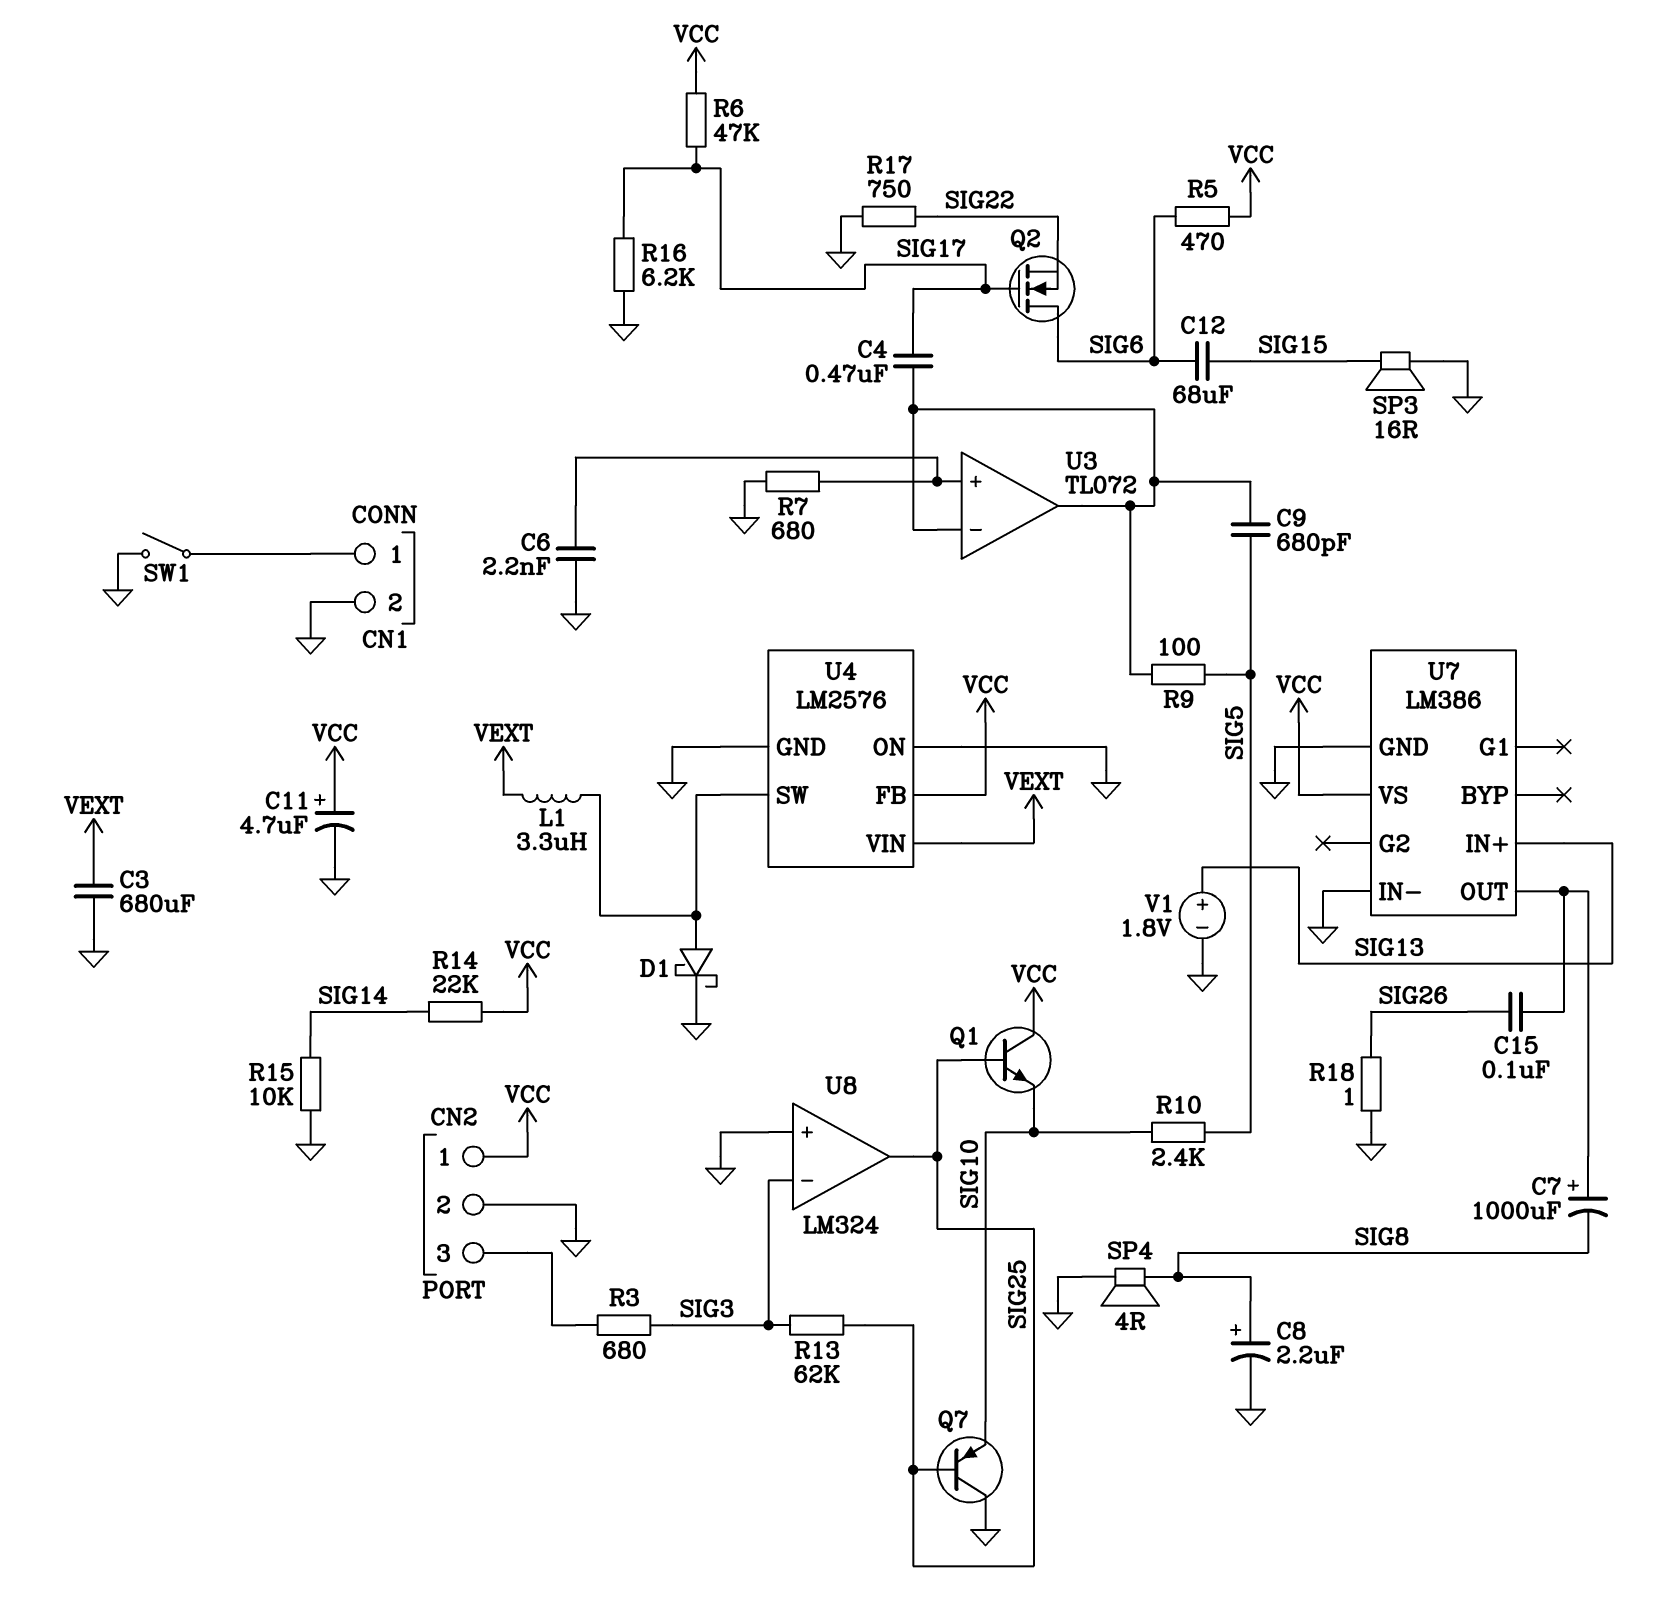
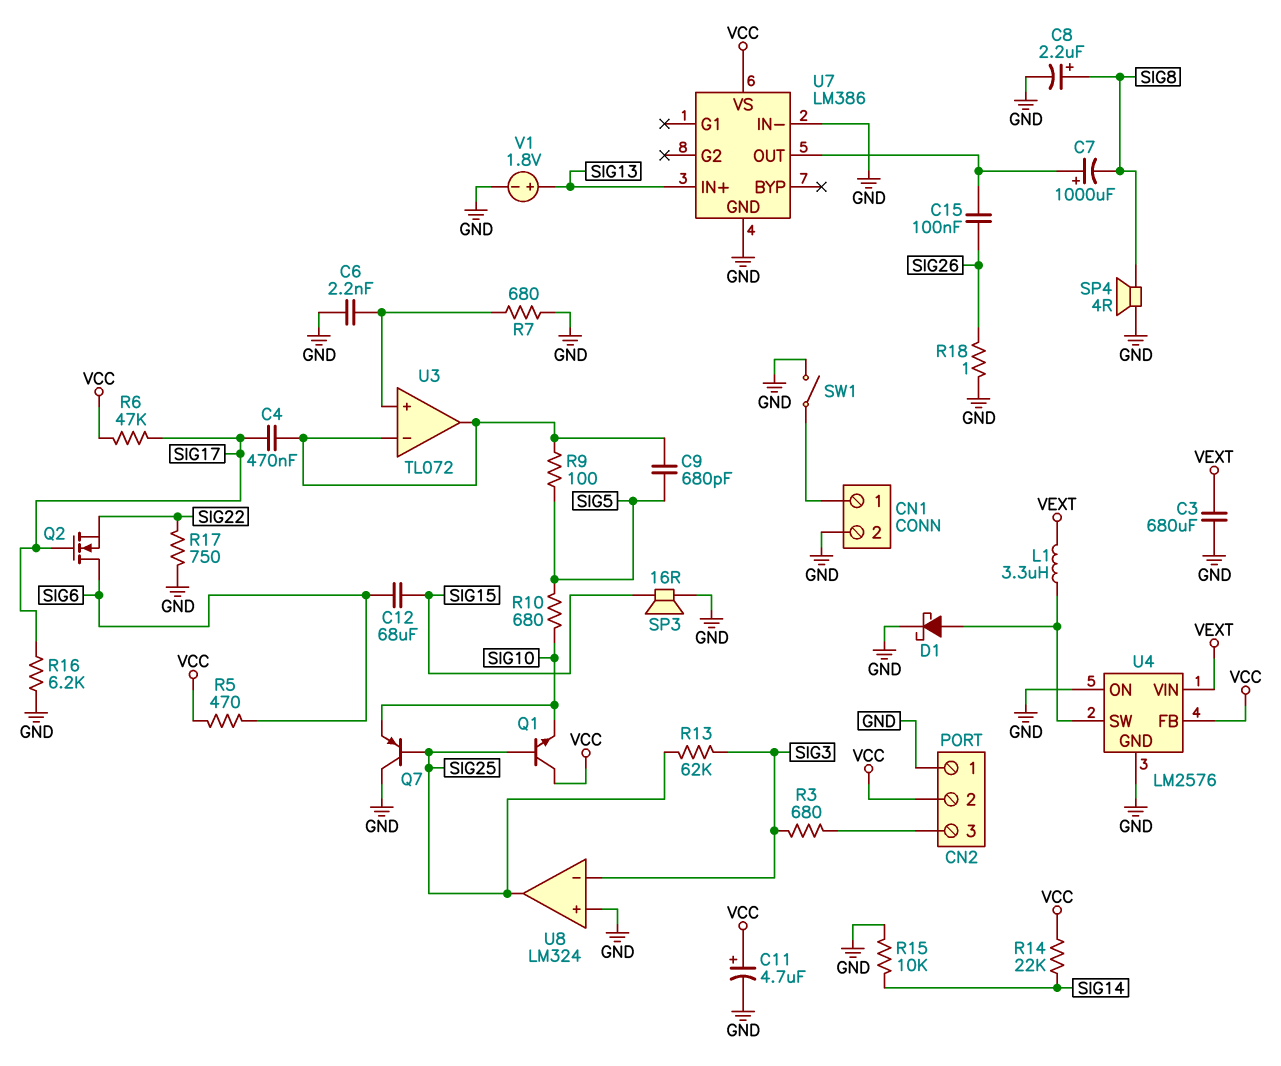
CN2 pin 1: VCC -> GND
CN2 pin 2: GND -> VCC
R10: 2.4k (SIG5, SIG10) -> 680 (SIG5, SIG10)

